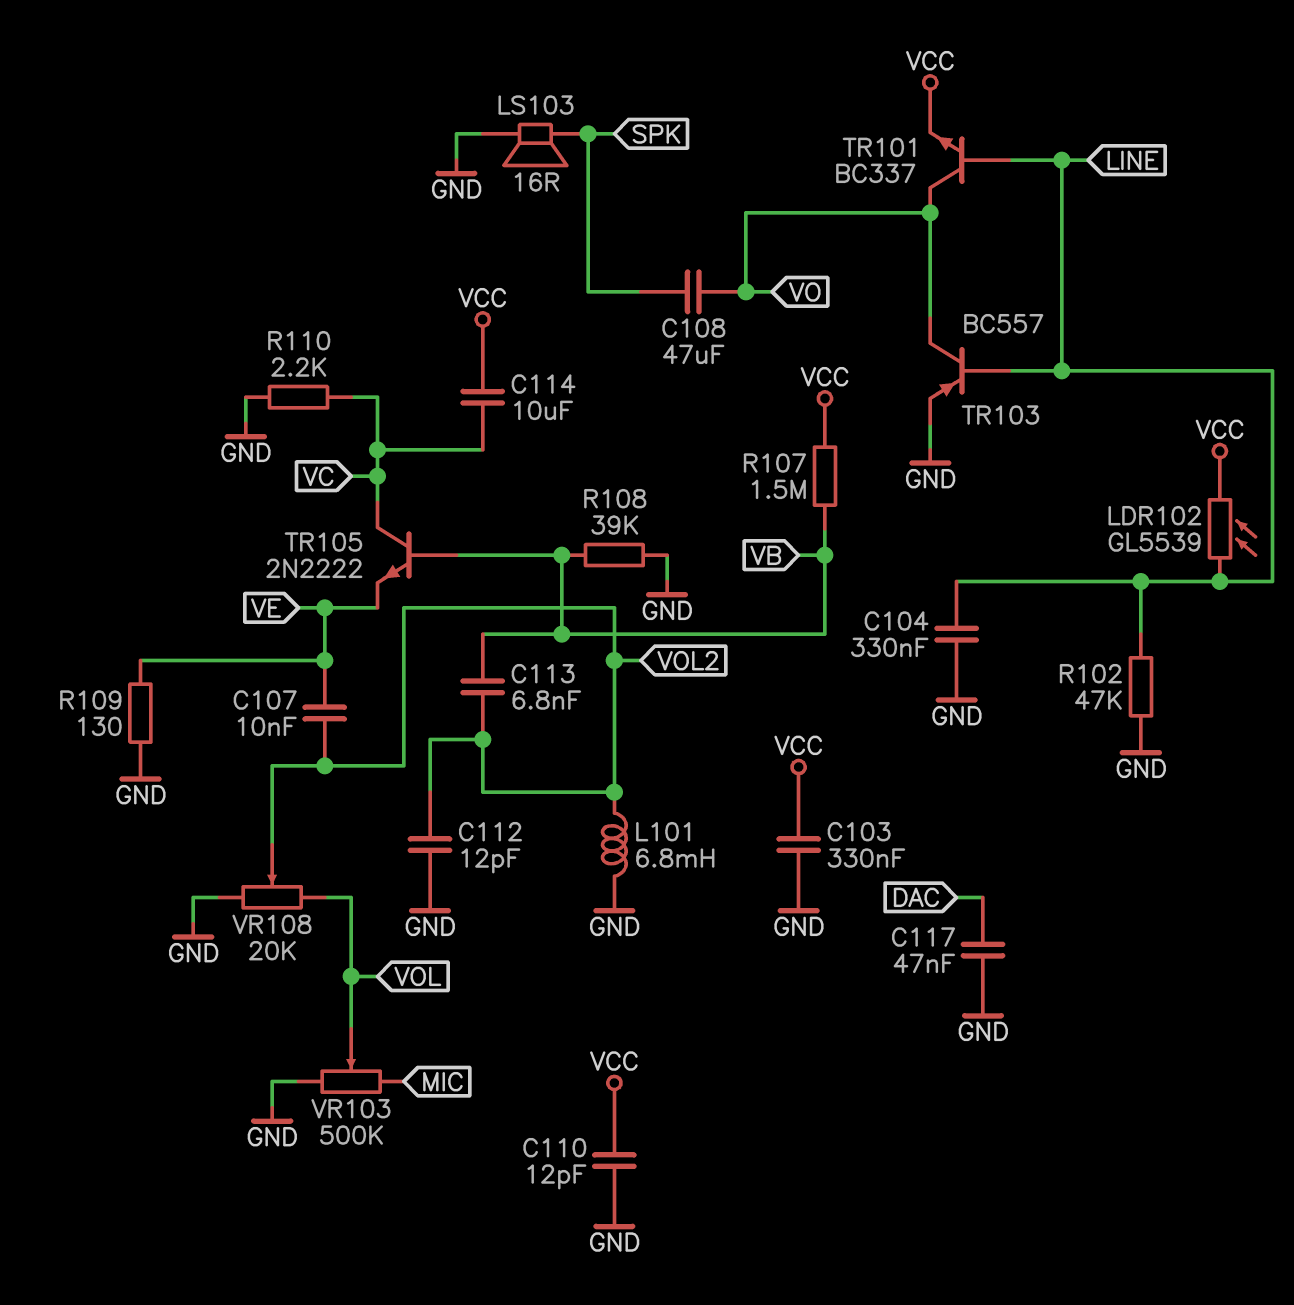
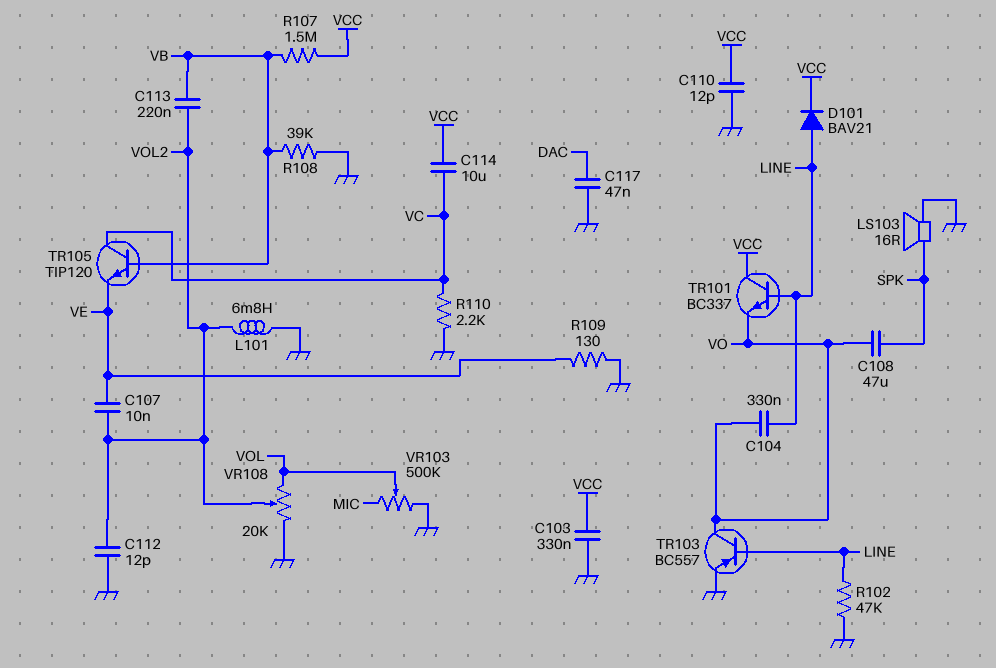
C104: 330nF (GND, LINE) -> 330nF (LINE, VO)
C113: 6.8nF (VB, VOL2) -> 220nF (VB, VOL2)
D101: none -> diode BAV21 (A LINE, K VCC)
LDR102: GL5539 (LINE, VCC) -> none
TR101: NPN BC337 (B LINE, C VO, E VCC) -> NPN BC337 (B LINE, C VCC, E VO)
TR105: NPN 2N2222 (B VB, C VC, E VE) -> NPN TIP120 (B VB, C VC, E VE)

